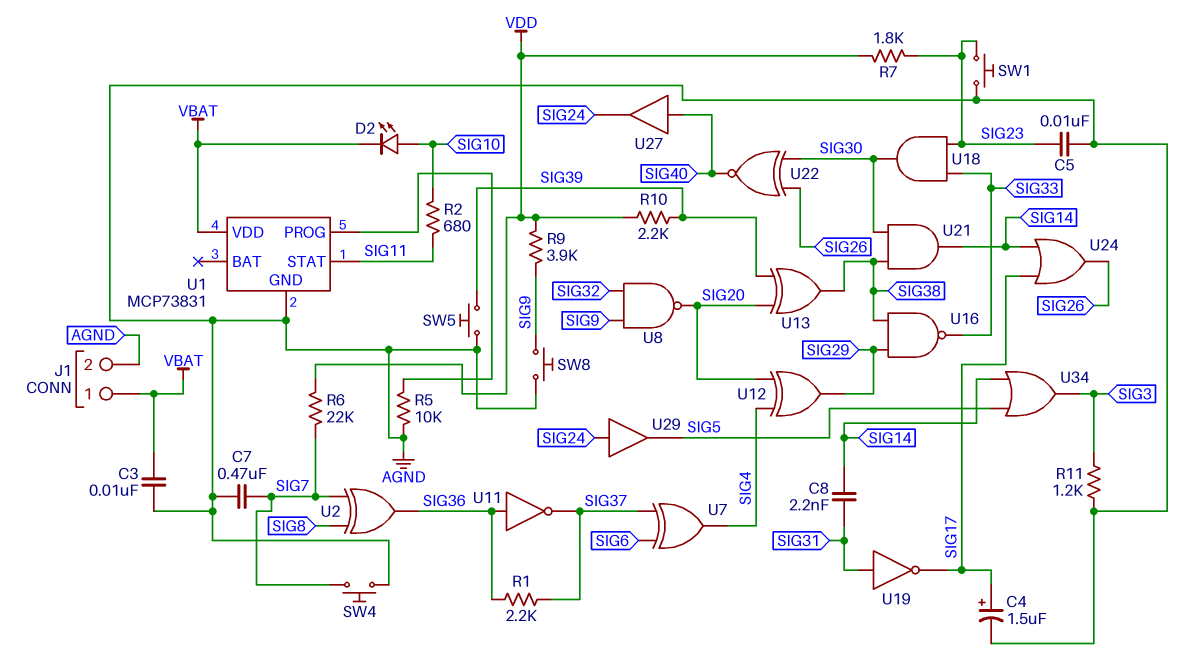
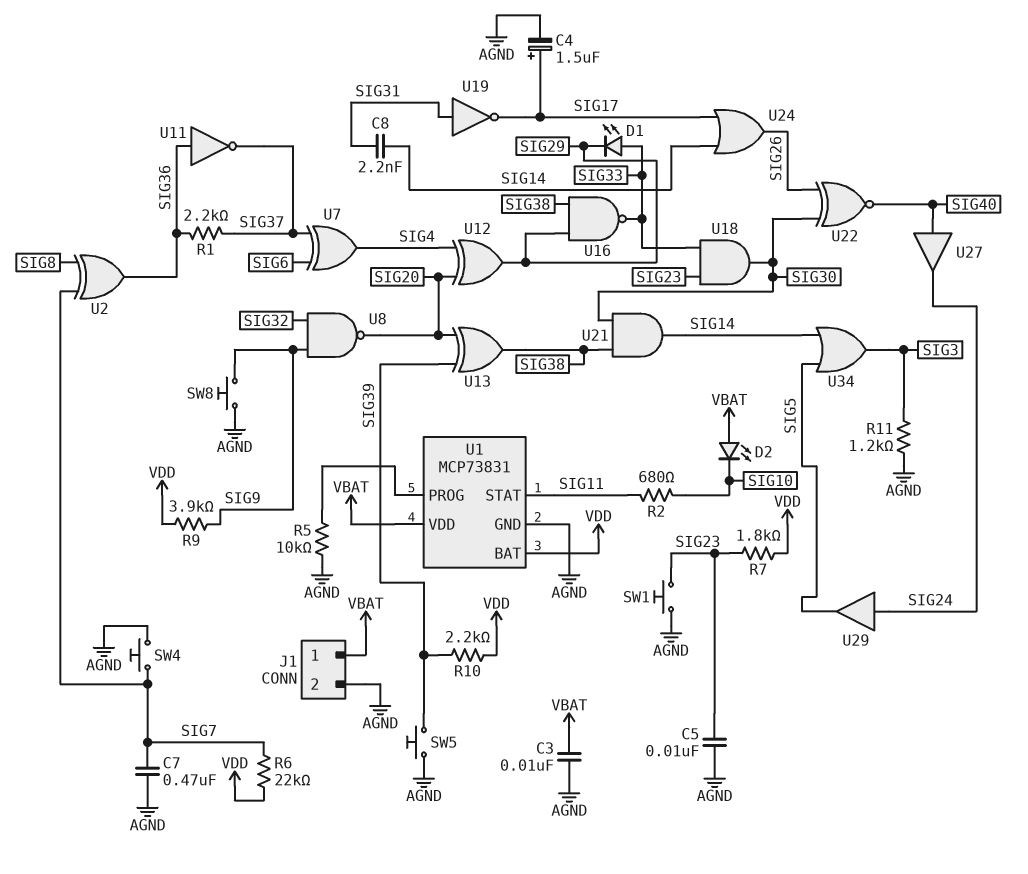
D1: none -> LED (A SIG33, K SIG29)
D2: LED (A SIG10, K VBAT) -> LED (A VBAT, K SIG10)
U1 pin BAT: none -> VDD

